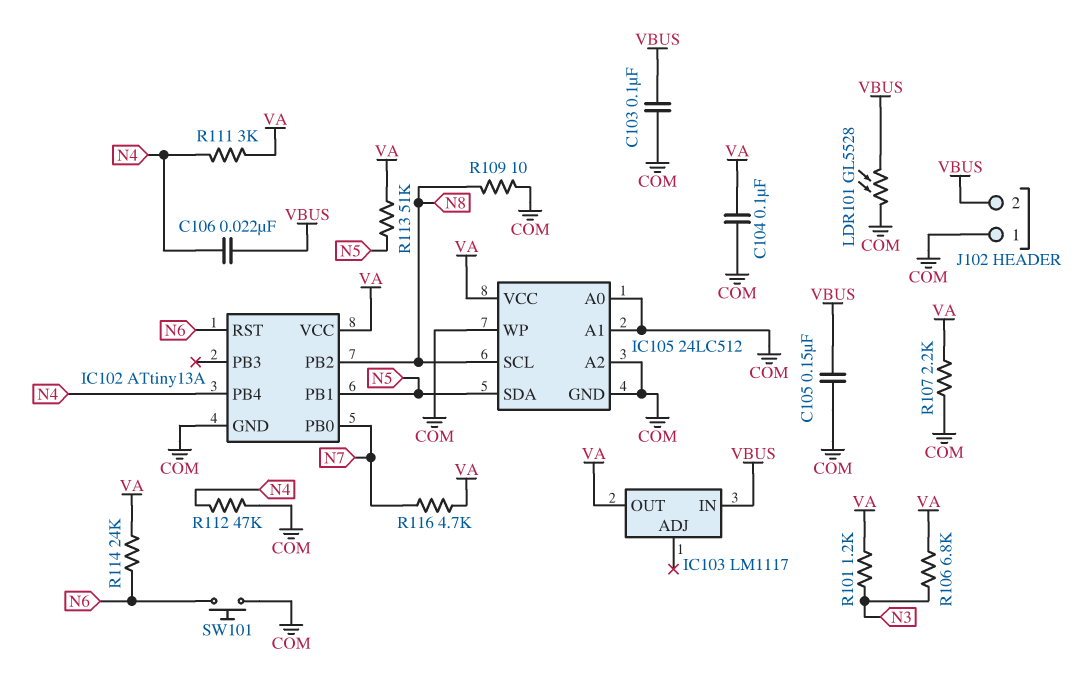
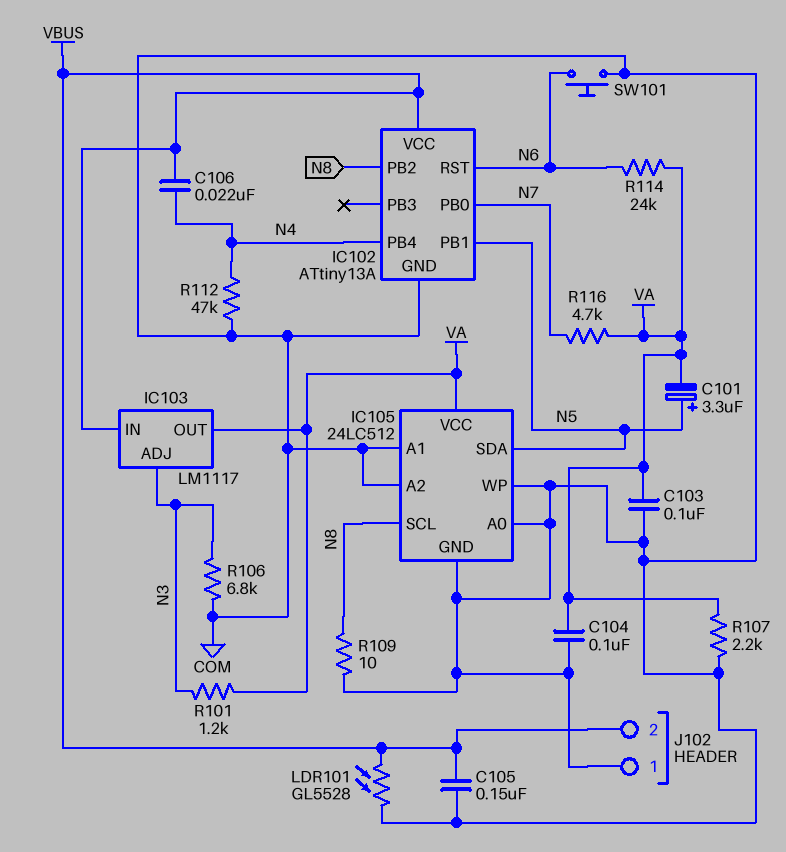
C101: none -> 3.3uF (plus N5, minus VA)
C103: 100nF (COM, VBUS) -> 100nF (COM, VA)
IC102 pin VCC: VA -> VBUS
IC103 pin ADJ: none -> N3
R106: 6.8k (N3, VA) -> 6.8k (COM, N3)
R111: 3k (N4, VA) -> none
R113: 51k (N5, VA) -> none

